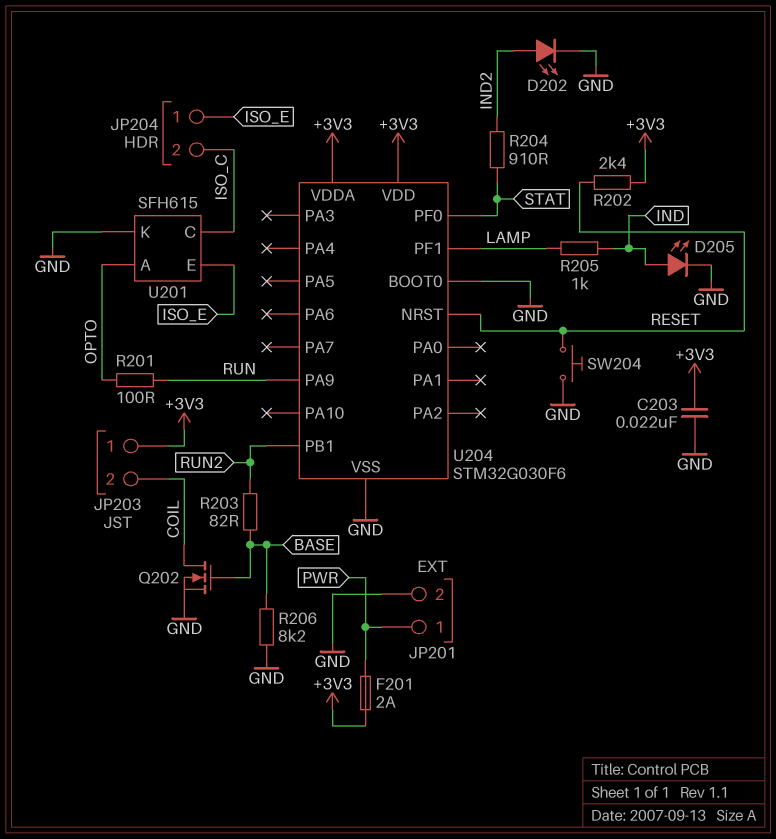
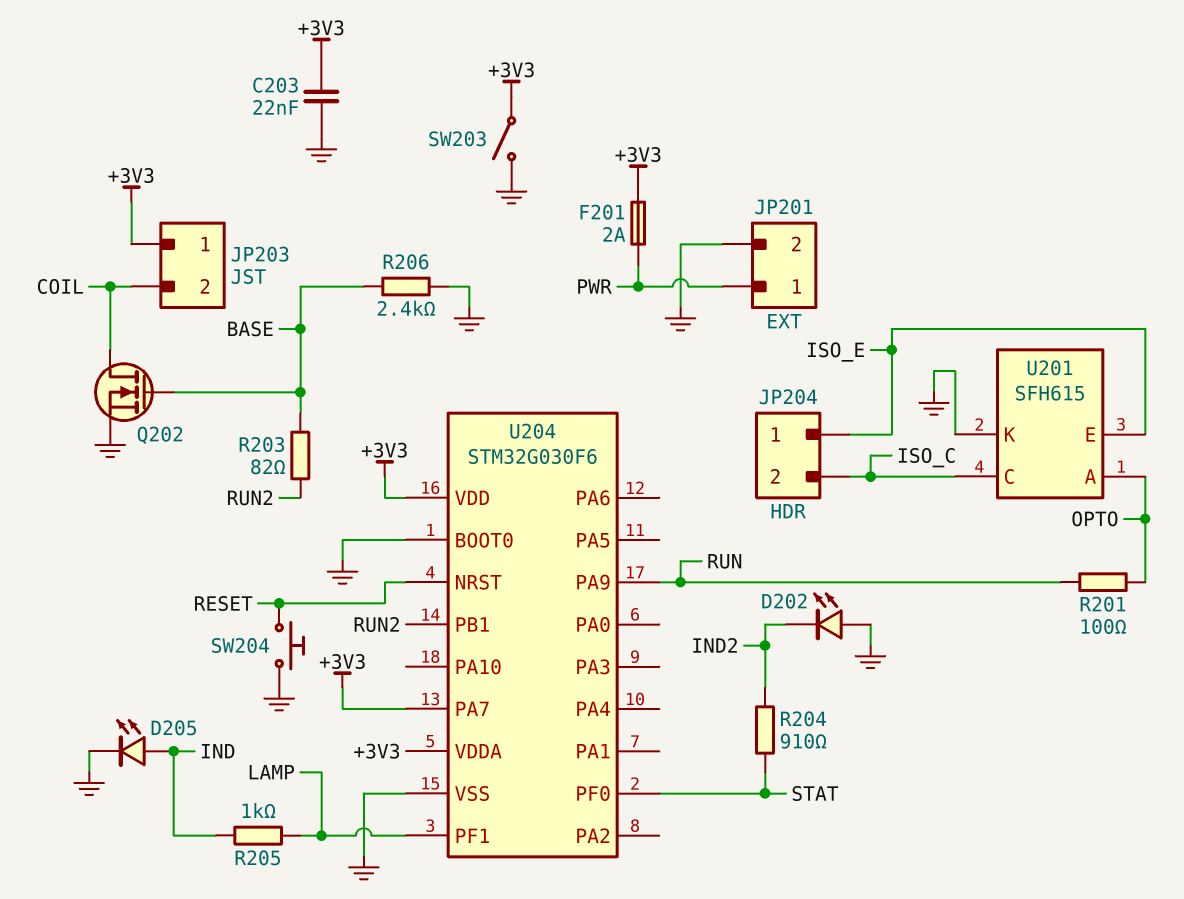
D202: LED (A IND2, K GND) -> LED (A GND, K IND2)
R202: 2.4k (+3V3, RESET) -> none
R206: 8.2k (BASE, GND) -> 2.4k (BASE, GND)
SW203: none -> switch (+3V3, GND)
U204 pin PA7: none -> +3V3

